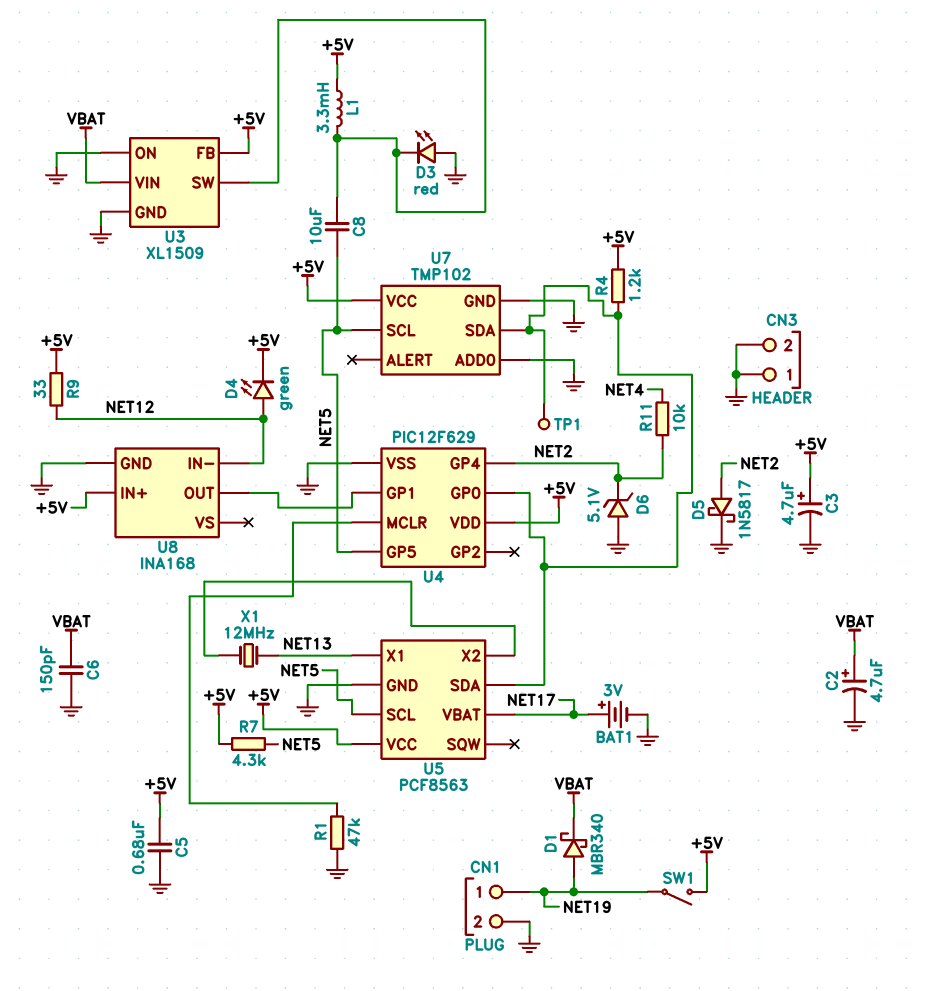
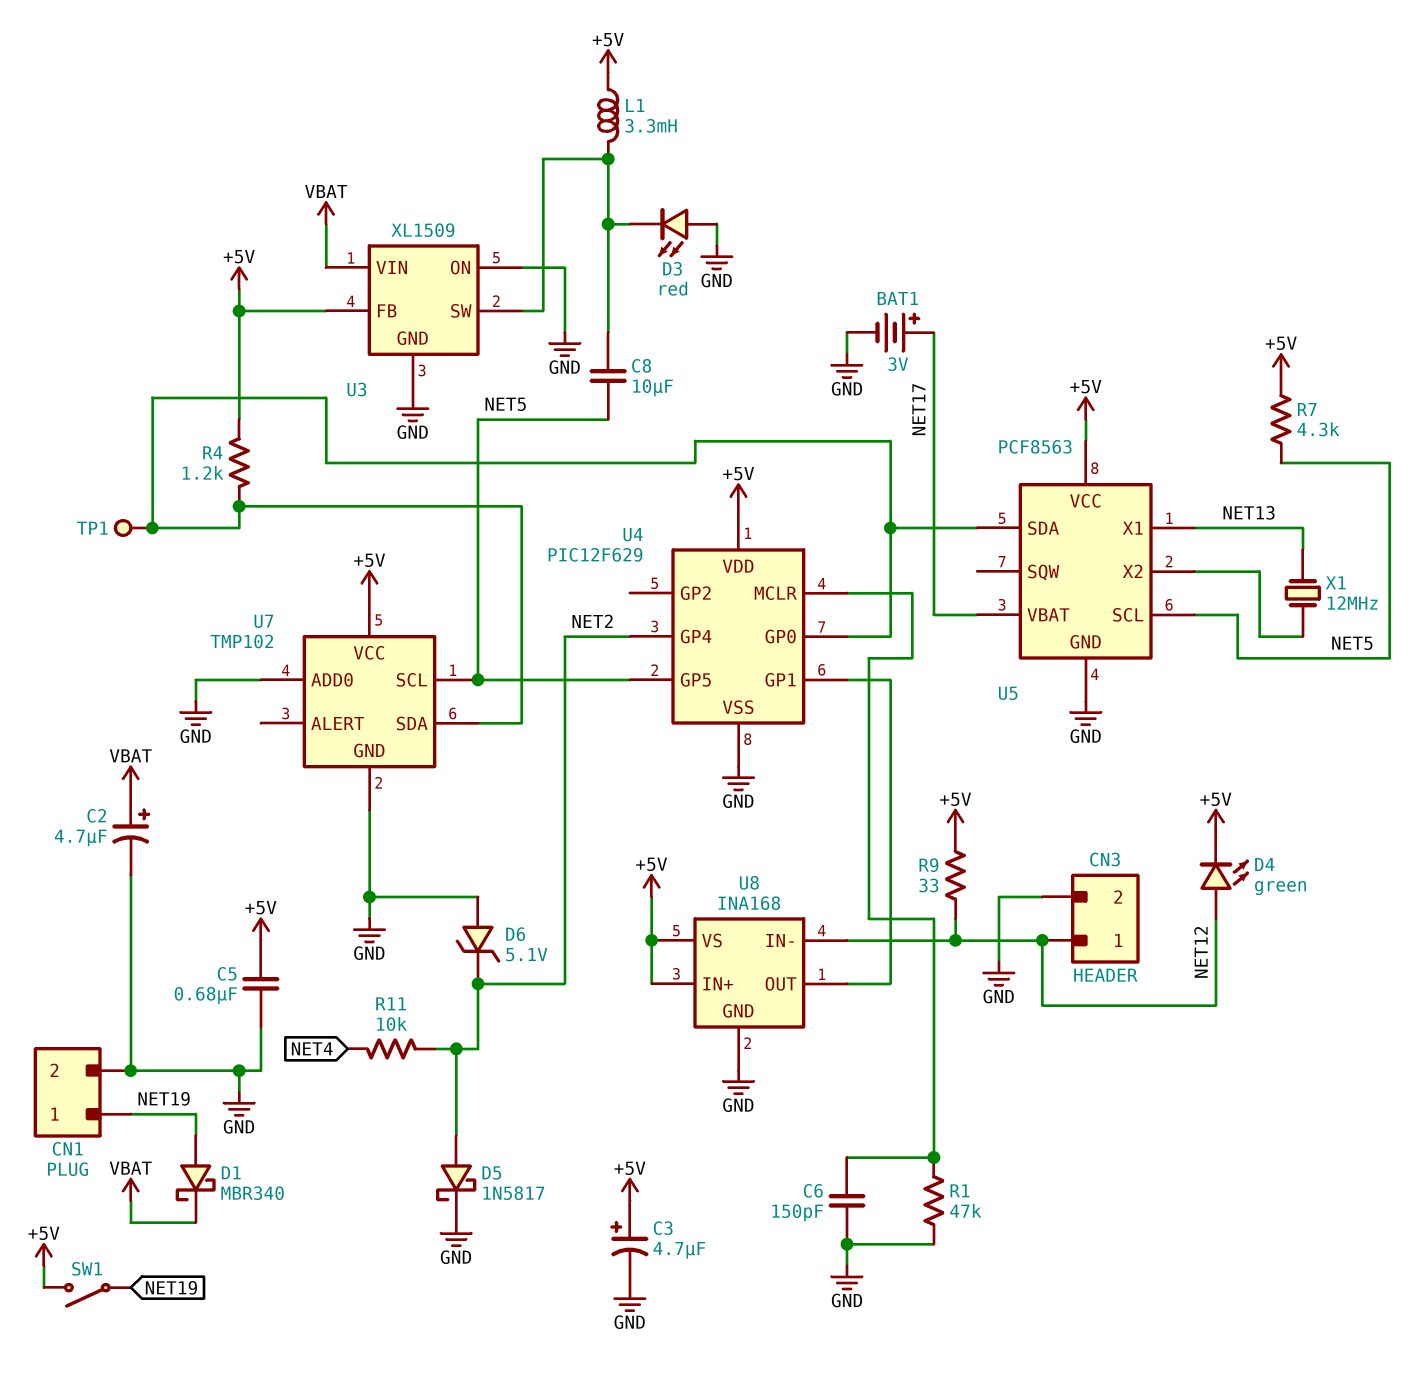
C6: 150pF (GND, VBAT) -> 150pF (GND, U4/MCLR)
CN3 pin 1: GND -> NET12
U8 pin VS: none -> +5V

